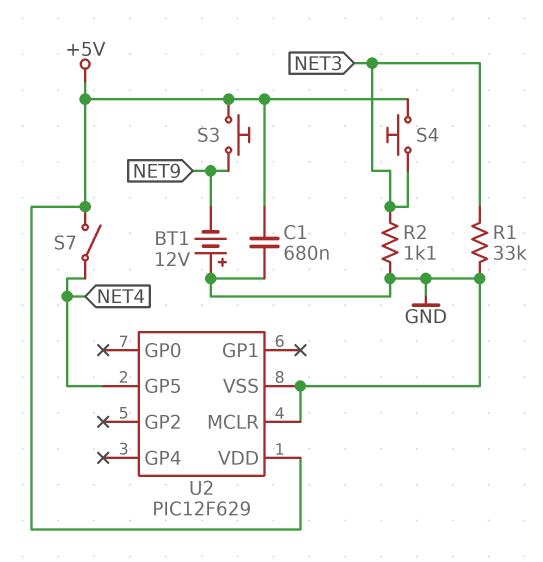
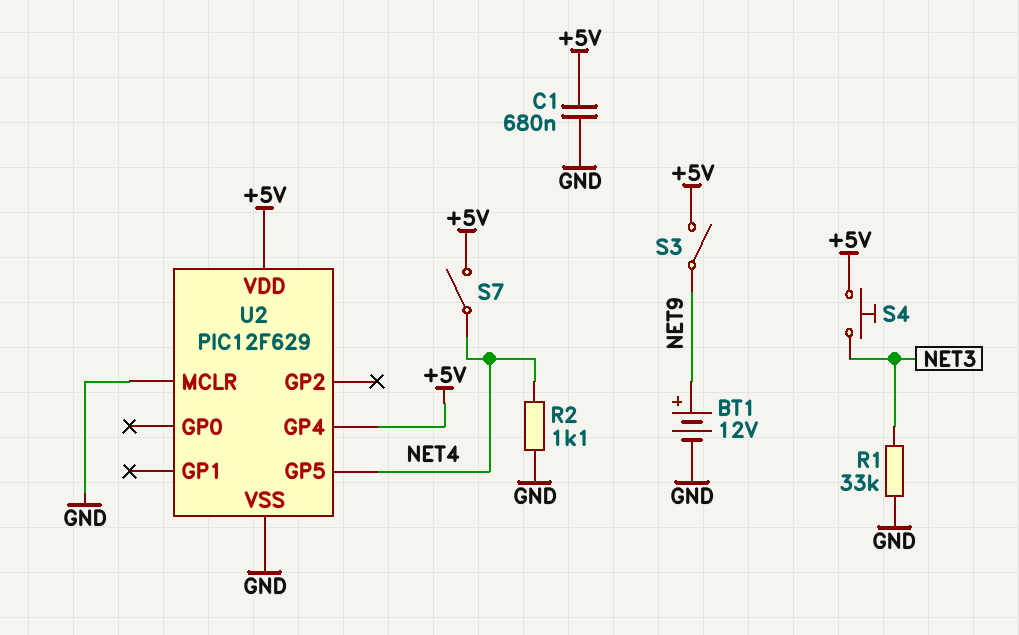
BT1: 12V (plus GND, minus NET9) -> 12V (plus NET9, minus GND)
R2: 1.1k (GND, NET3) -> 1.1k (GND, NET4)
S3: button (+5V, NET9) -> switch (+5V, NET9)
U2 pin GP4: none -> +5V

